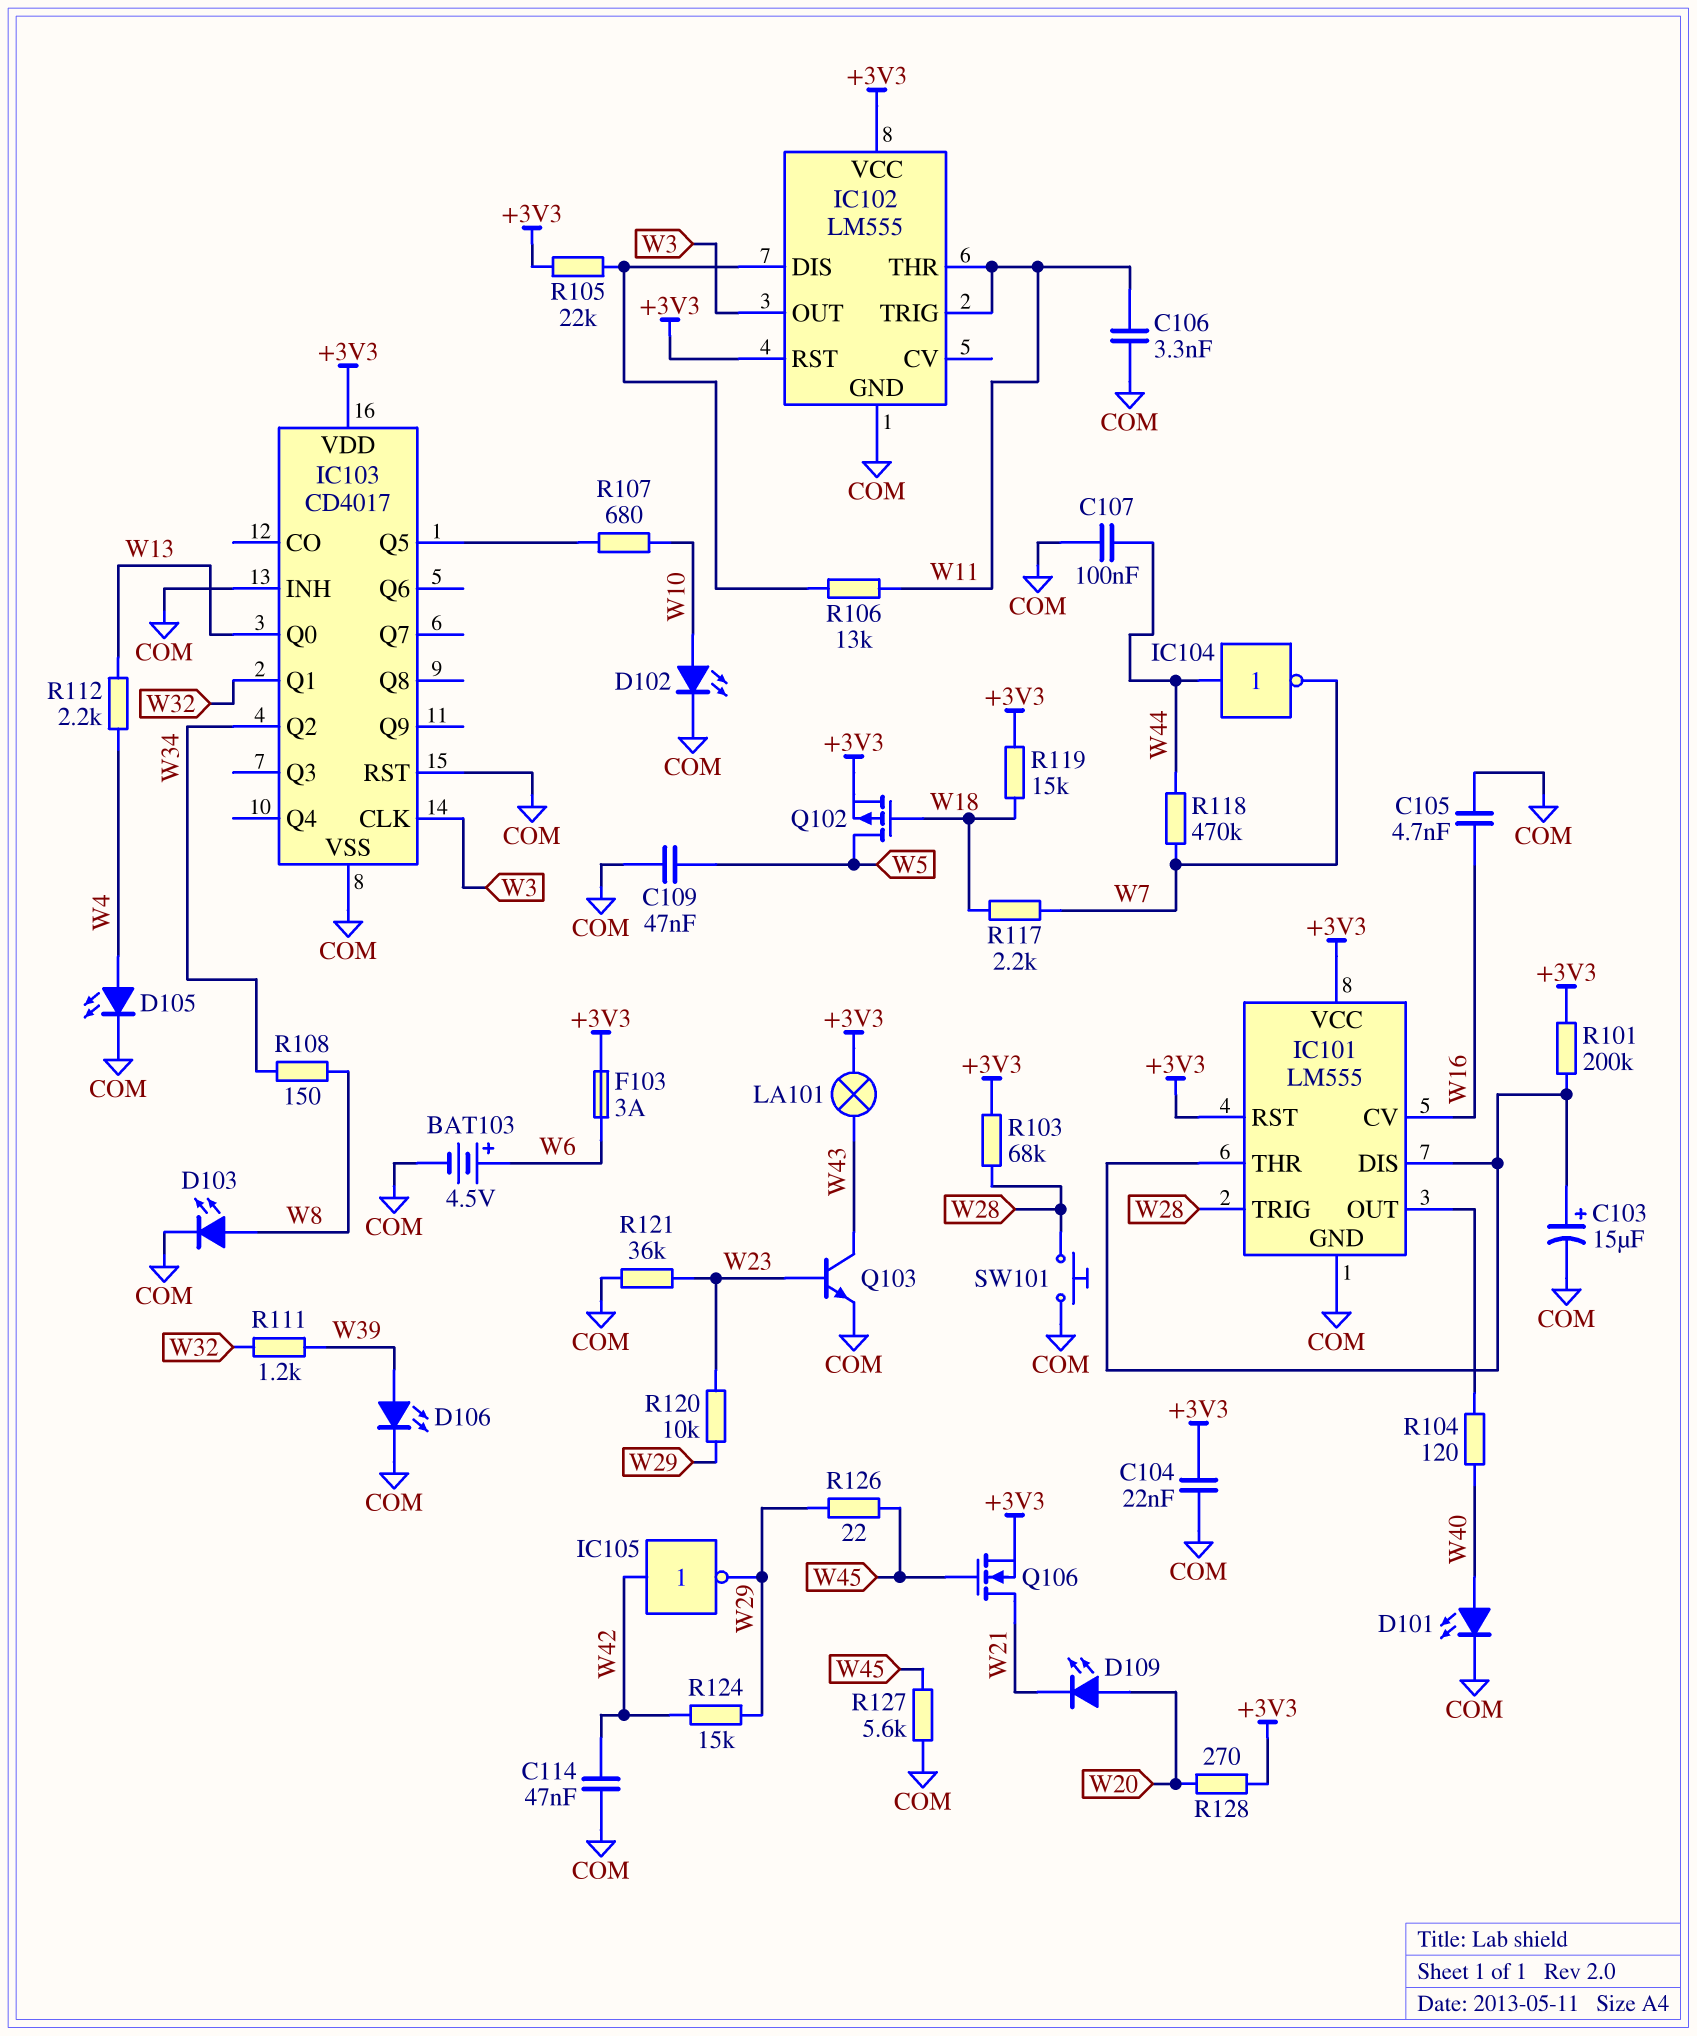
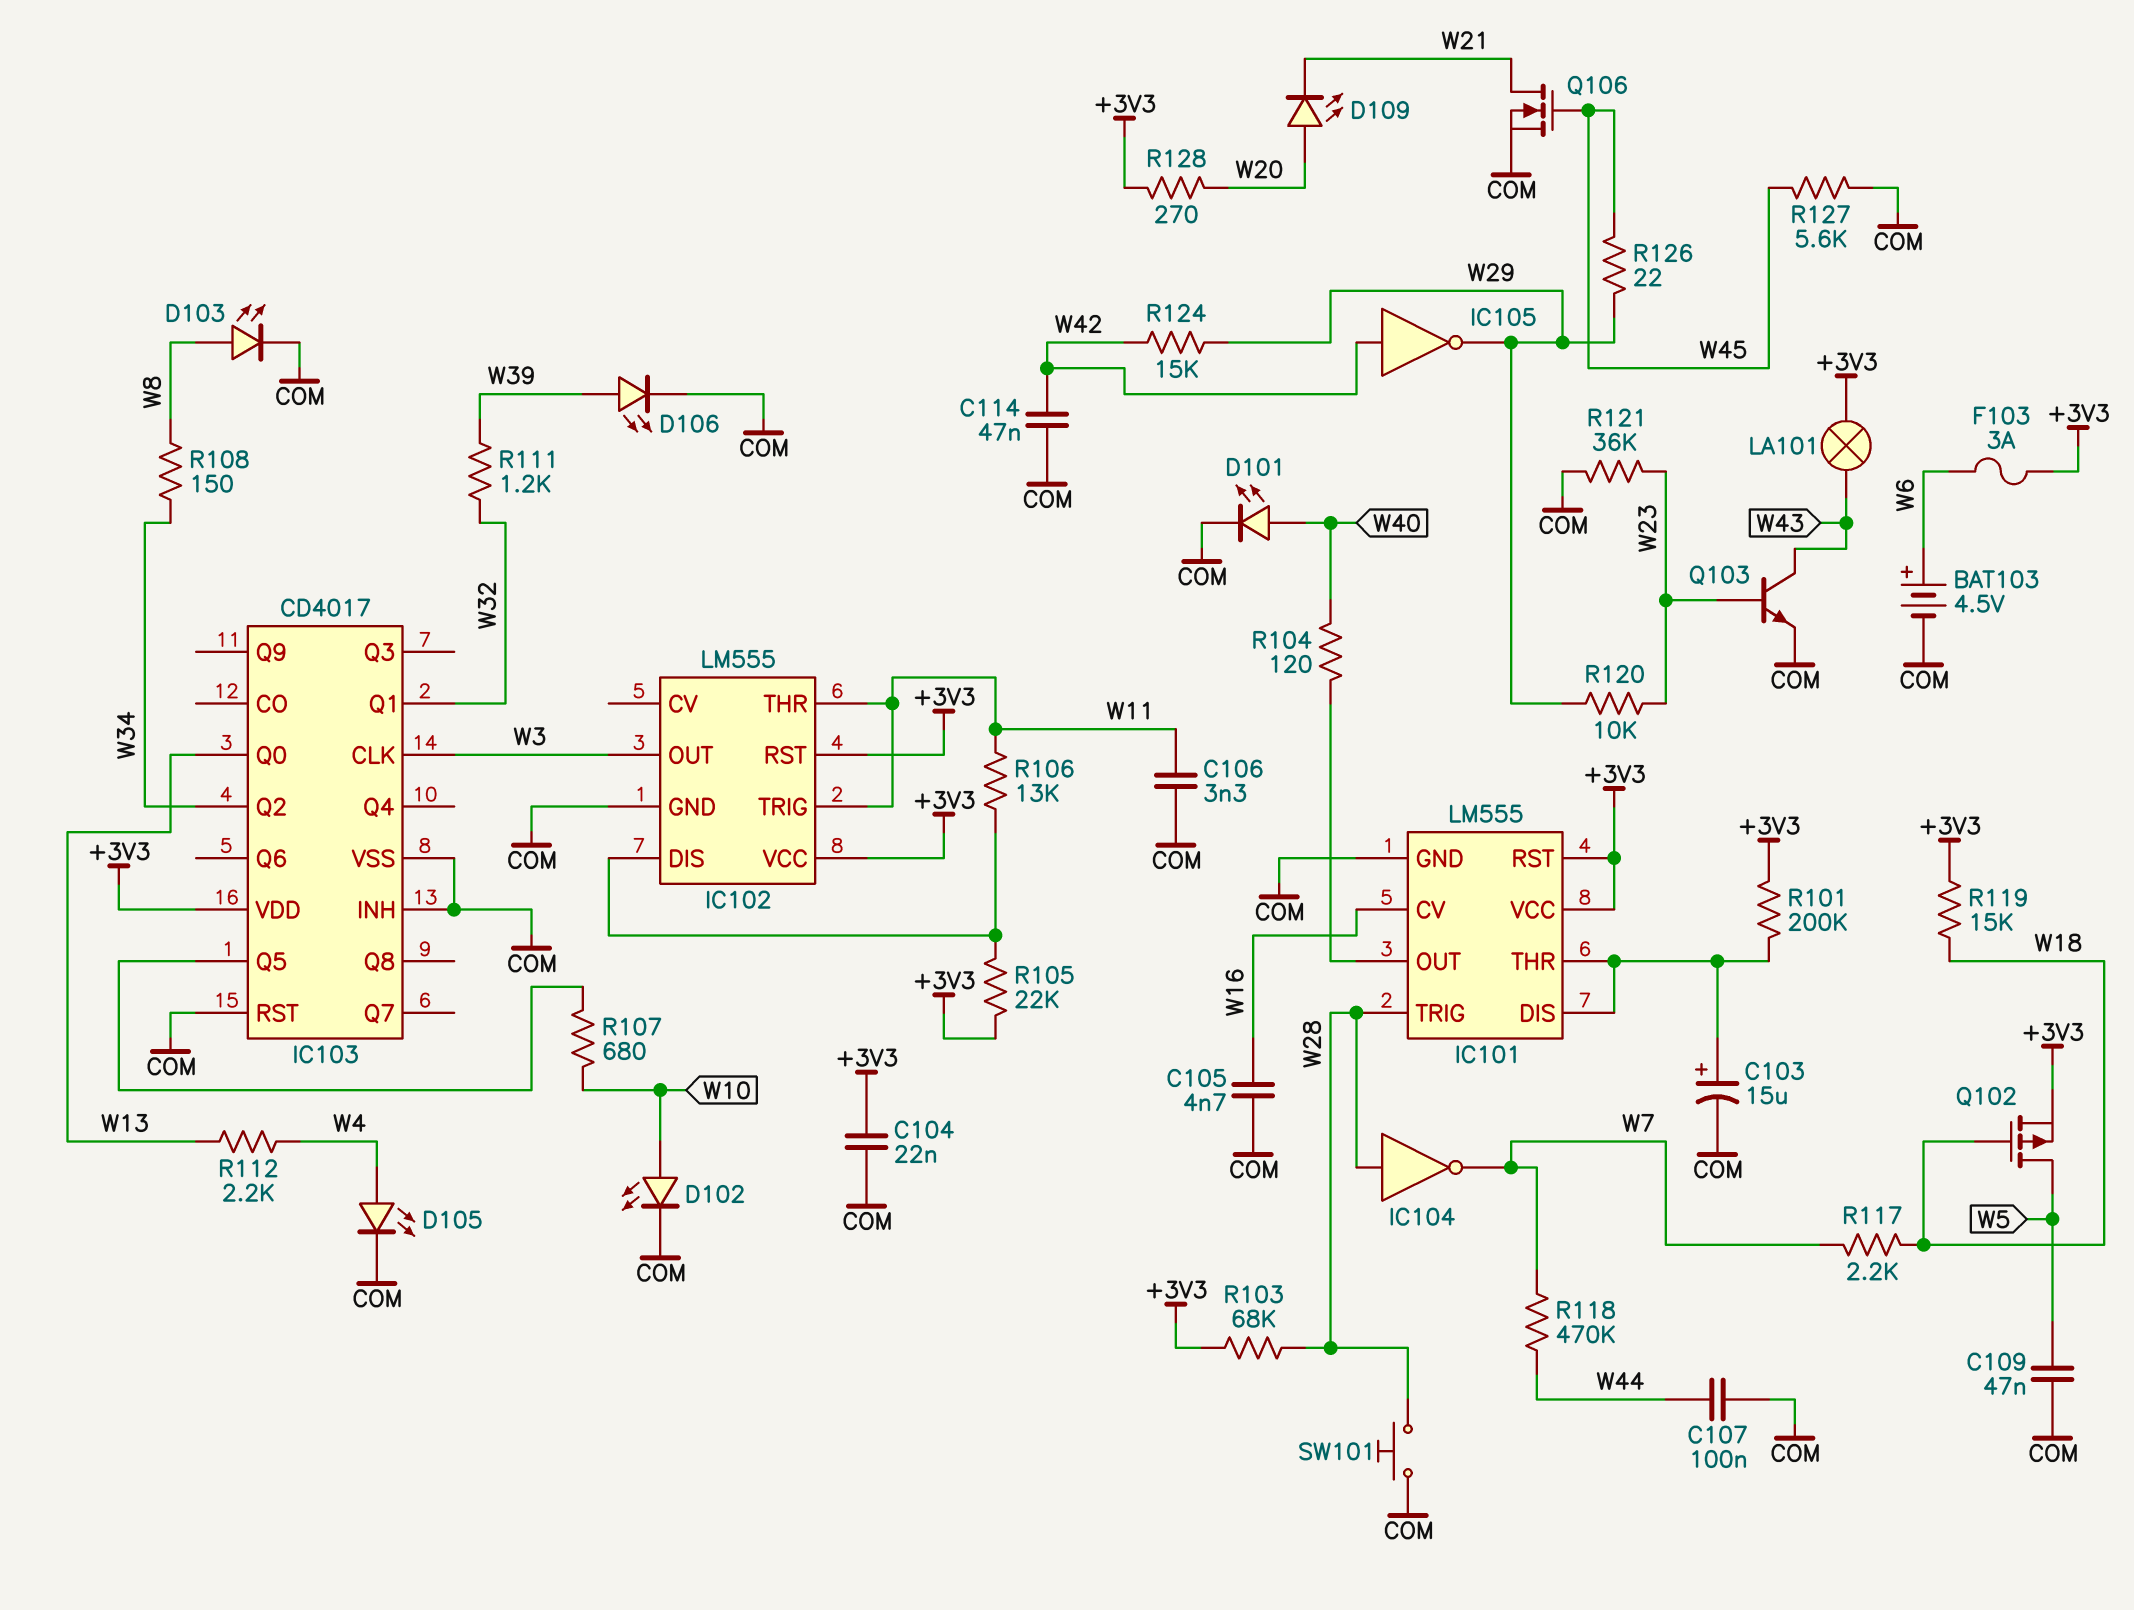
IC104: NOT (in W44, out W7) -> NOT (in W28, out W7)
Q106: NMOS (G W45, D W21, S +3V3) -> NMOS (G W45, D W21, S COM)

